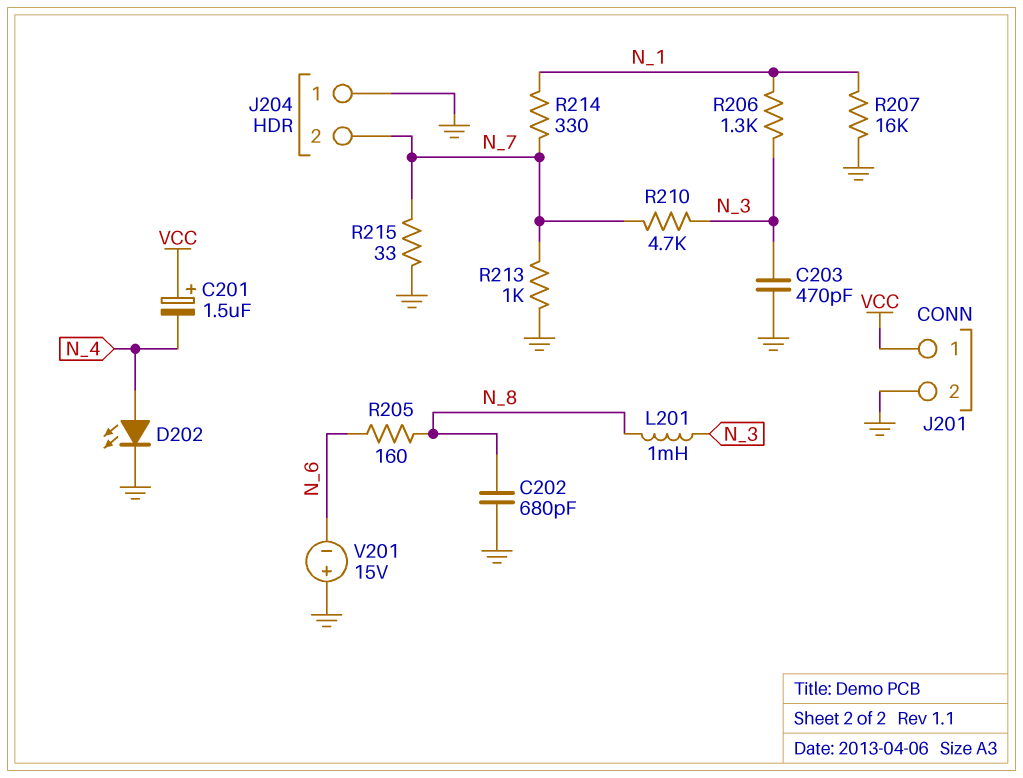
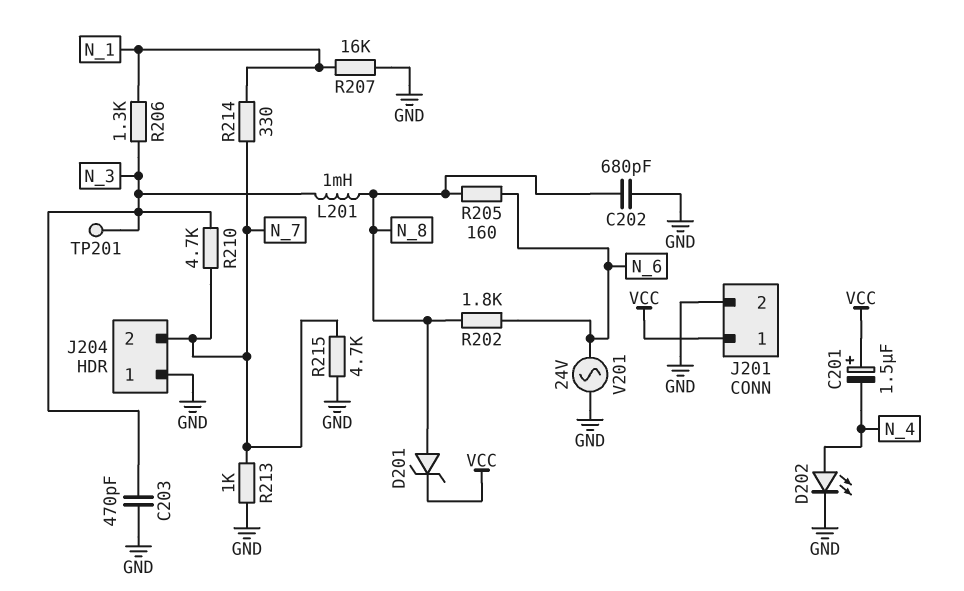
D201: none -> zener (A N_8, K VCC)
R202: none -> 1.8k (N_6, N_8)
R215: 33 (GND, N_7) -> 4.7k (GND, N_7)
TP201: none -> test point (N_3)
V201: 15V (plus GND, minus N_6) -> AC 24V (GND, N_6)

